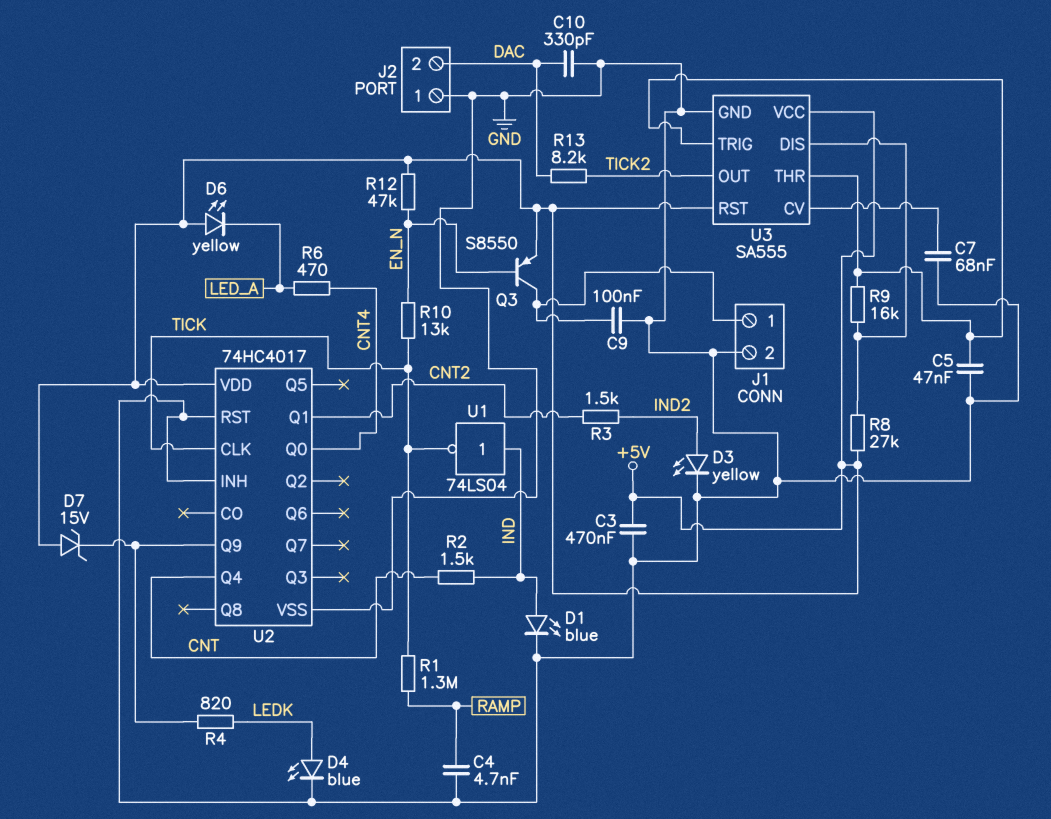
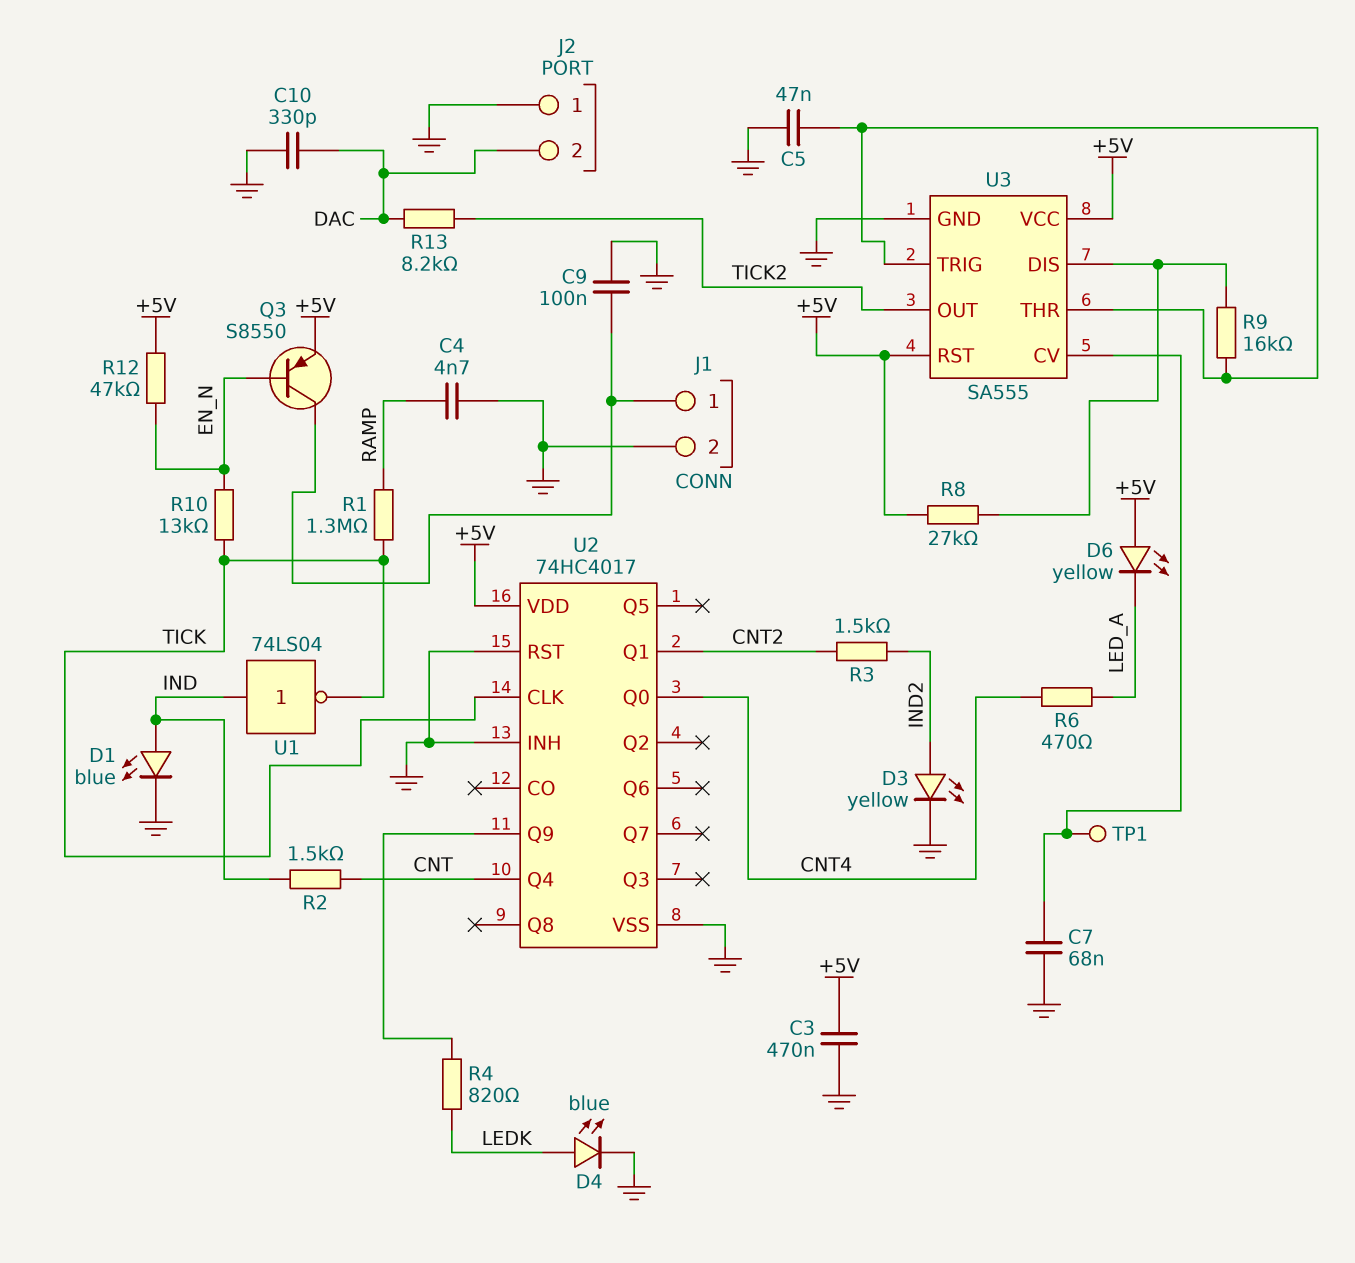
D7: zener 15V (A +5V, K U2/Q9) -> none
TP1: none -> test point (U3/CV)

